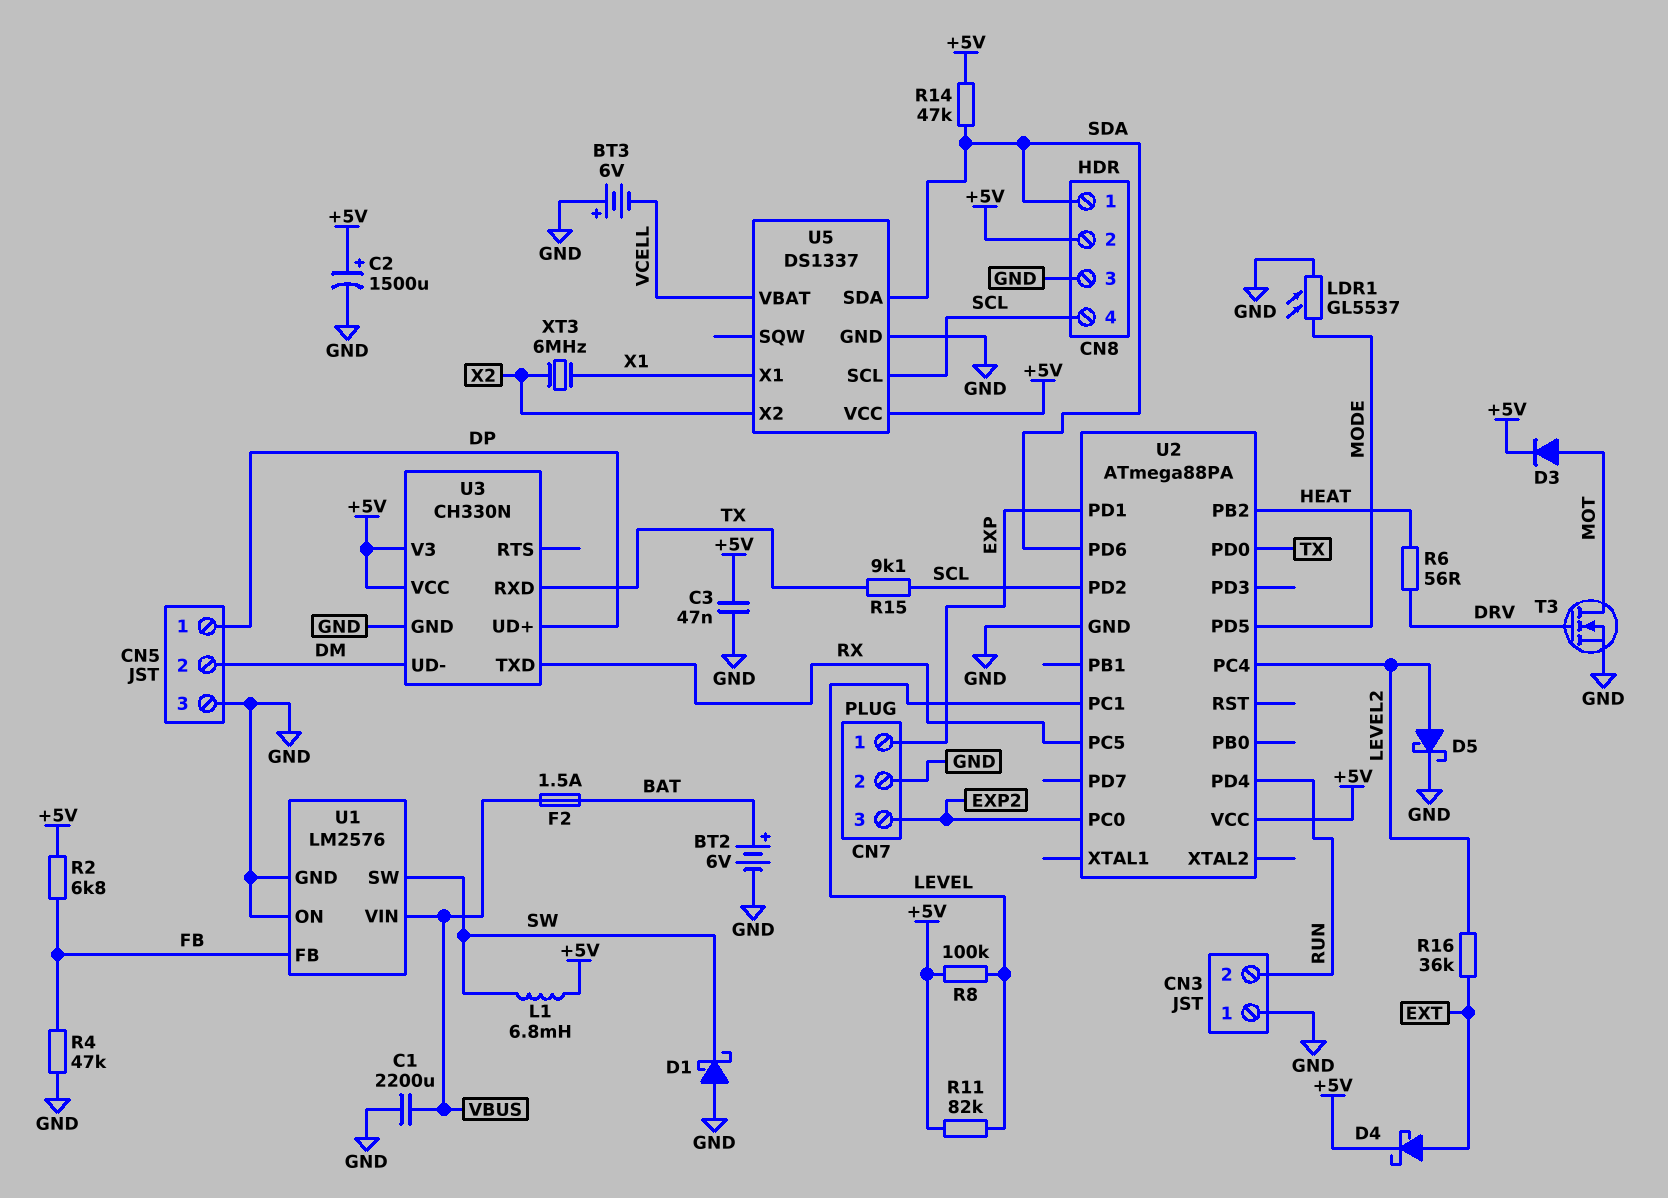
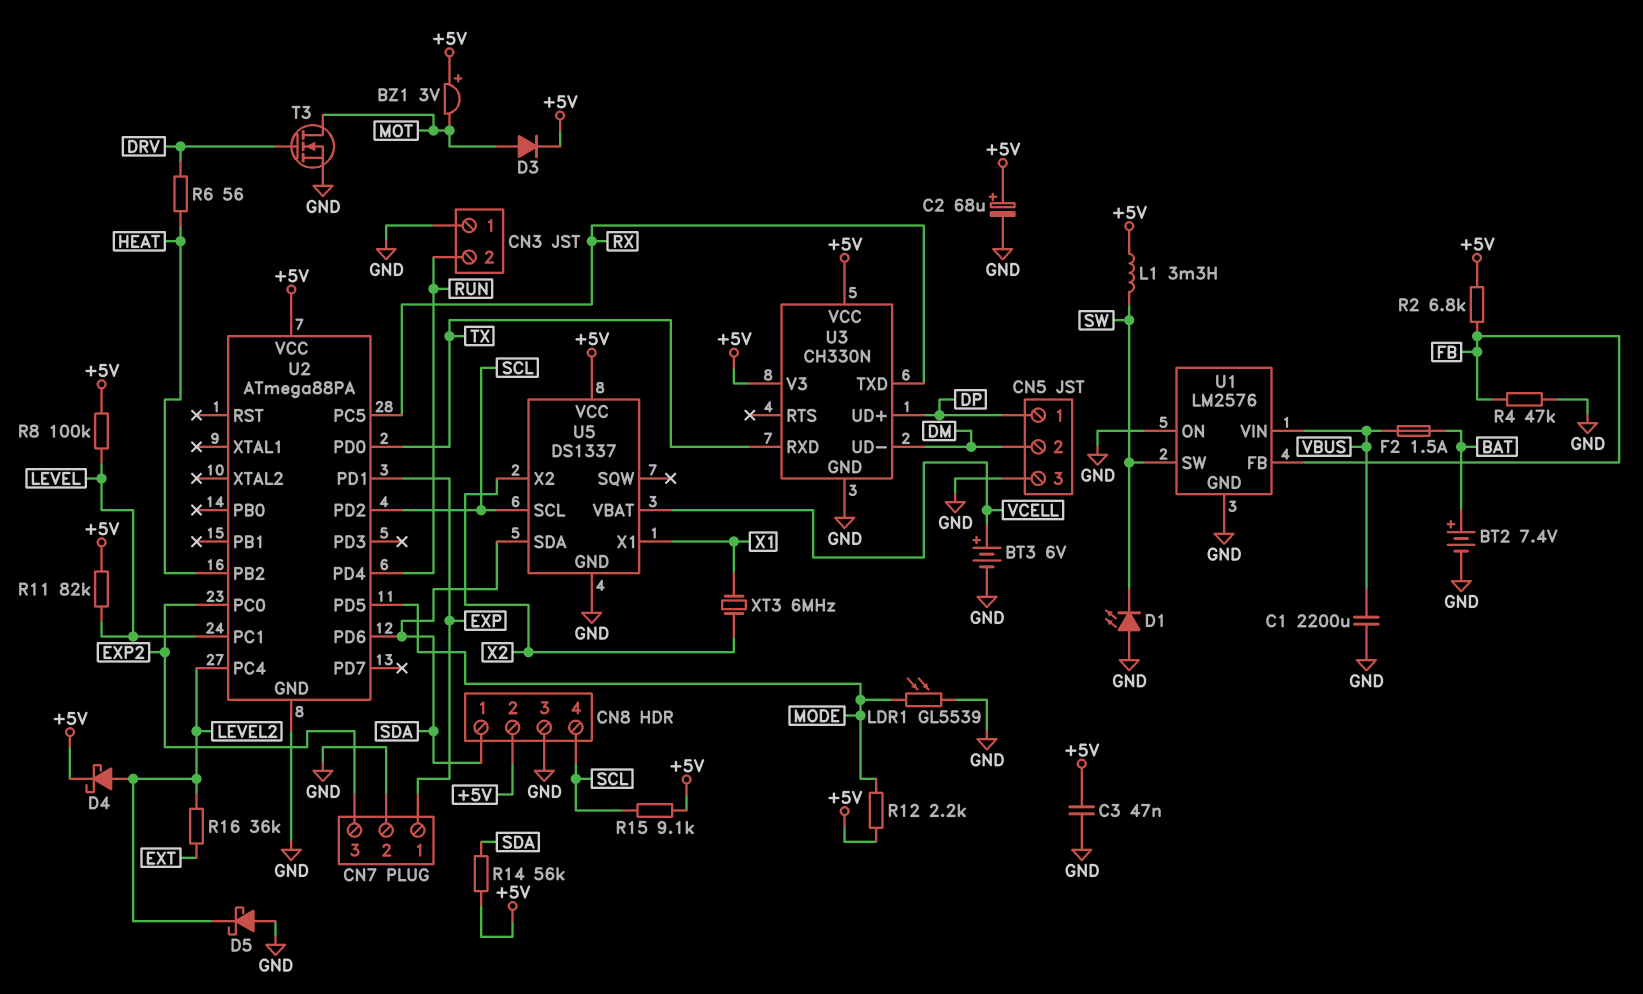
BT2: 6V (plus BAT, minus GND) -> 7.4V (plus BAT, minus GND)
BT3: 6V (plus GND, minus VCELL) -> 6V (plus VCELL, minus GND)
BZ1: none -> buzzer 3V (plus +5V, minus MOT)
C2: 1500uF (plus +5V, minus GND) -> 68uF (plus +5V, minus GND)
D1: schottky (A GND, K SW) -> LED (A GND, K SW)
D4: schottky (A EXT, K +5V) -> schottky (A LEVEL2, K +5V)
D5: schottky (A LEVEL2, K GND) -> schottky (A GND, K LEVEL2)
L1: 6.8mH (+5V, SW) -> 3.3mH (+5V, SW)
LDR1: GL5537 (GND, MODE) -> GL5539 (GND, MODE)
R12: none -> 2.2k (+5V, MODE)
R14: 47k (+5V, SDA) -> 56k (+5V, SDA)
R15: 9.1k (SCL, TX) -> 9.1k (+5V, SCL)

